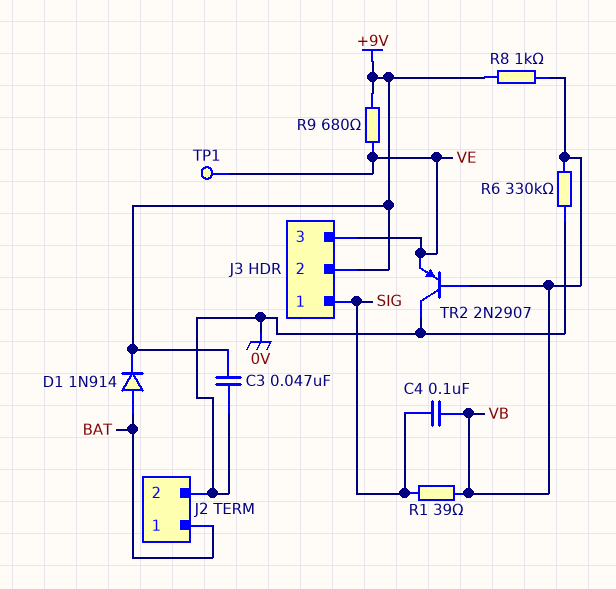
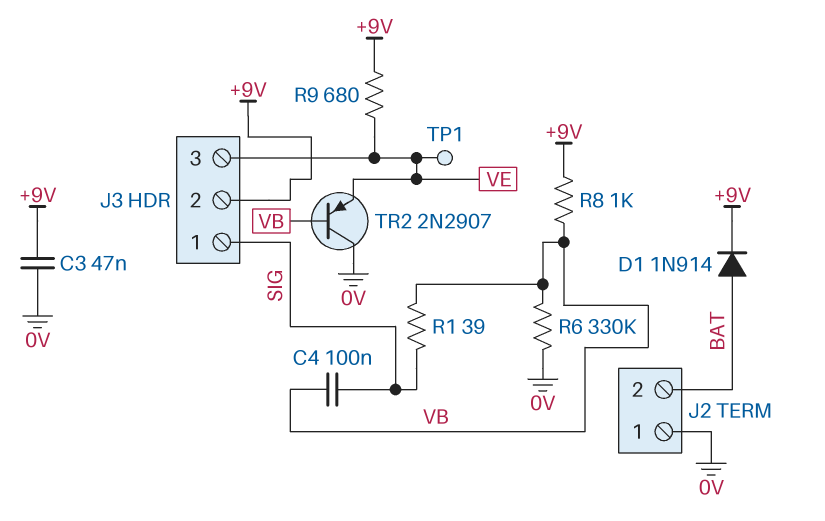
J2 pin 1: BAT -> 0V
J2 pin 2: 0V -> BAT

